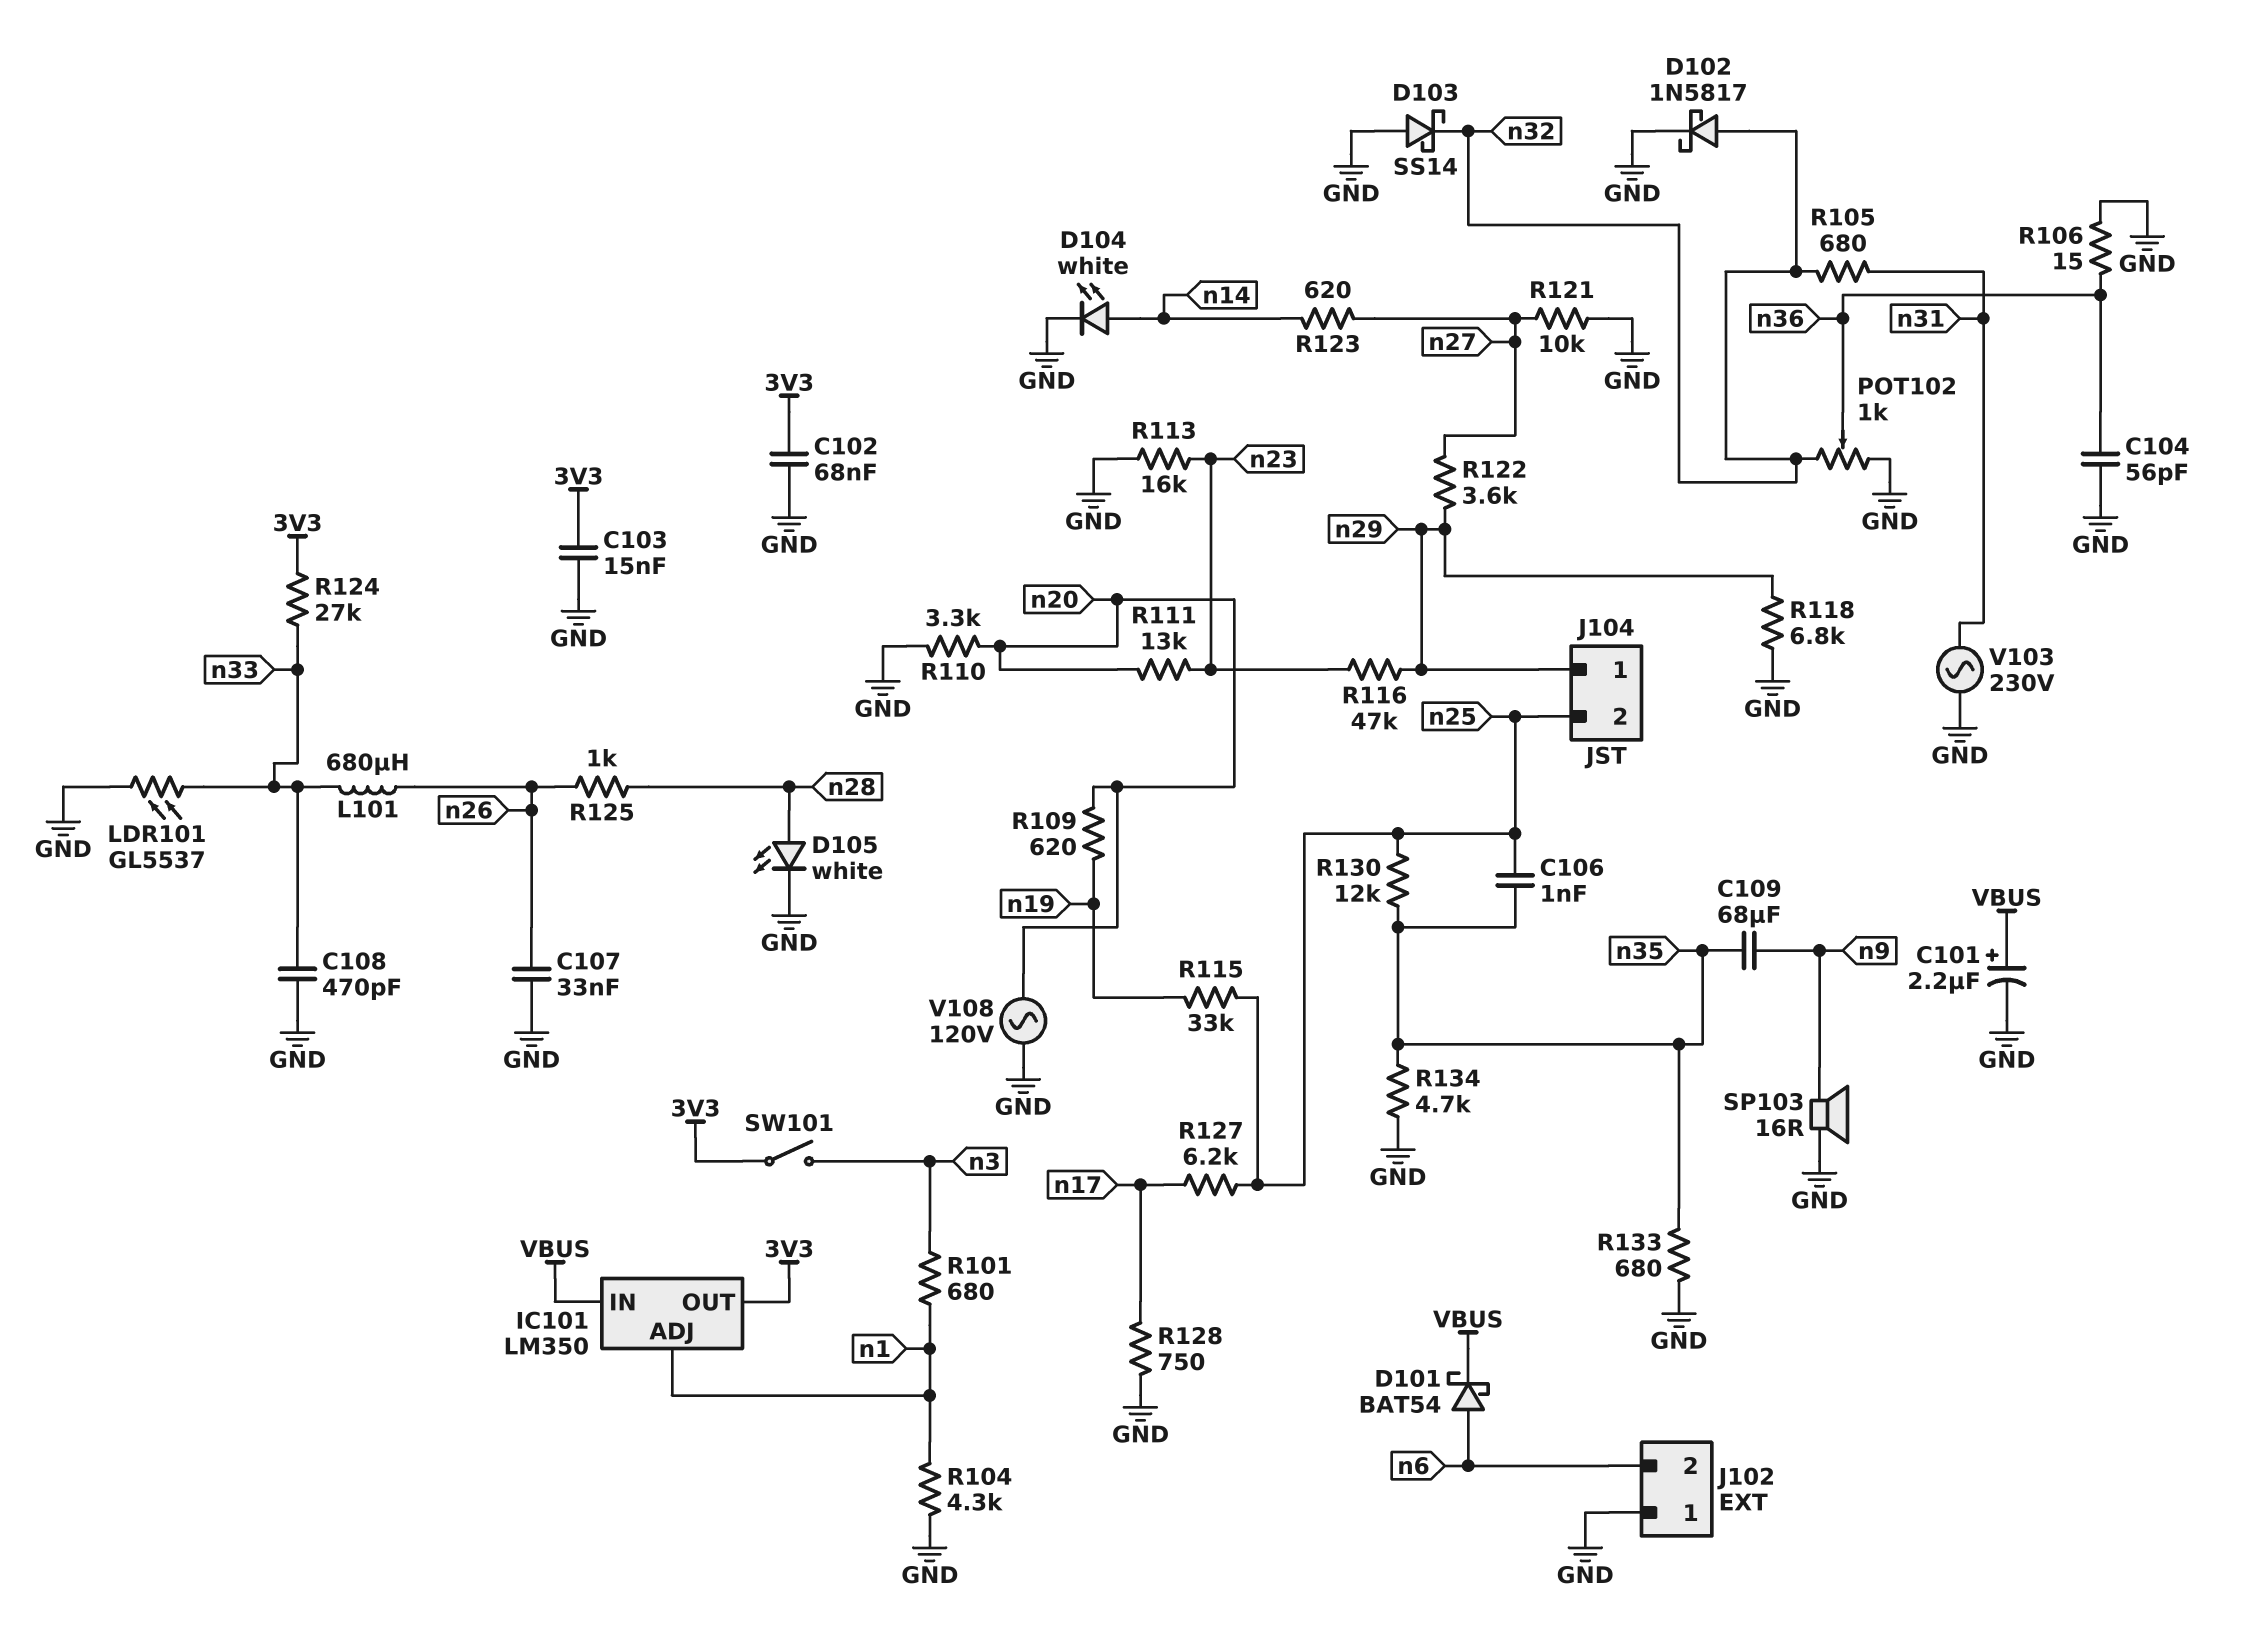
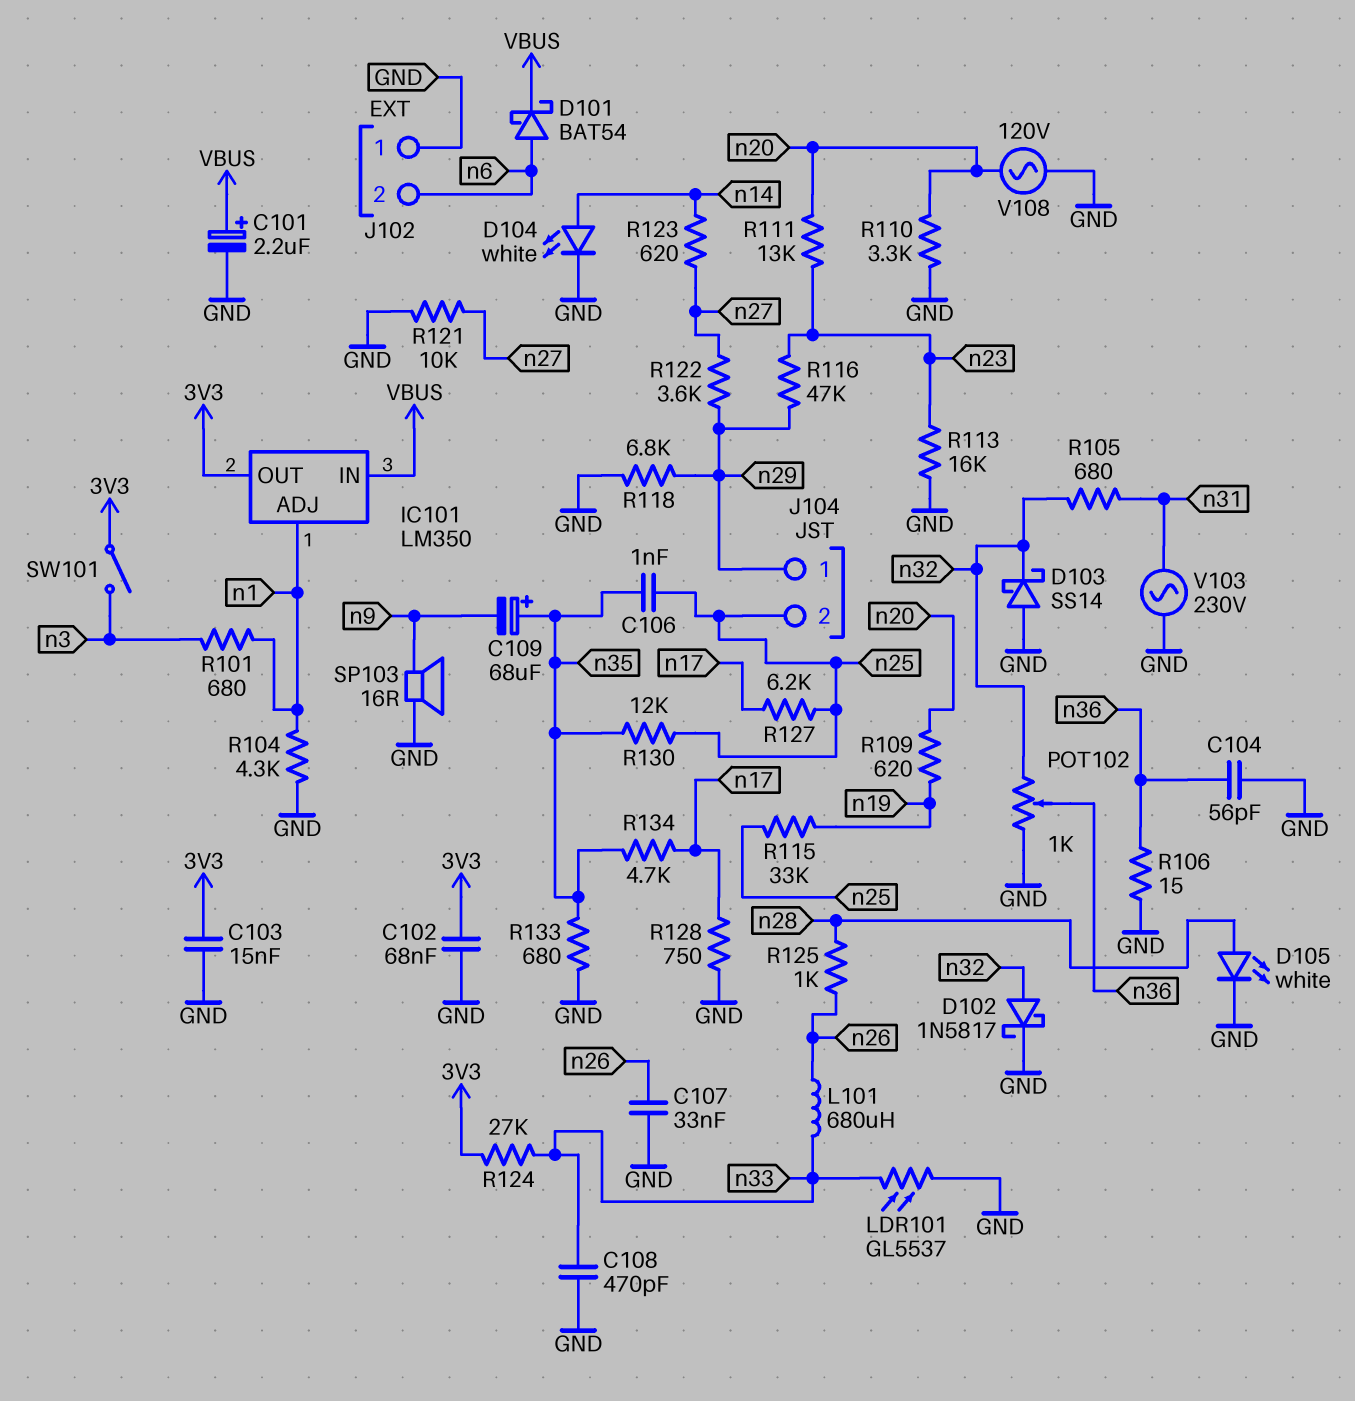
C109: 68uF (n9, n35) -> 68uF (plus n35, minus n9)
R134: 4.7k (GND, n35) -> 4.7k (n17, n35)

